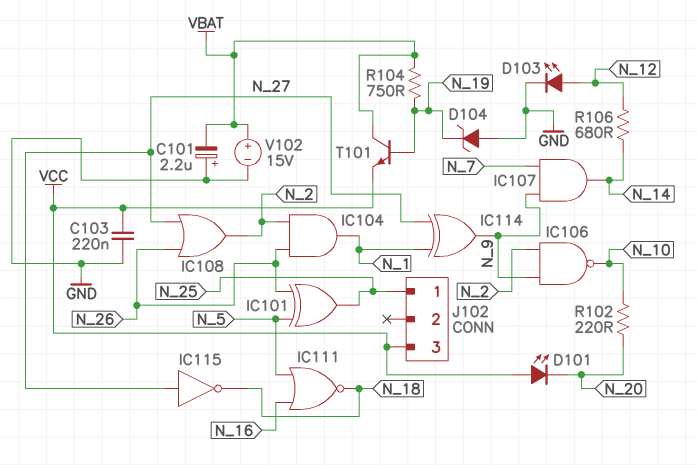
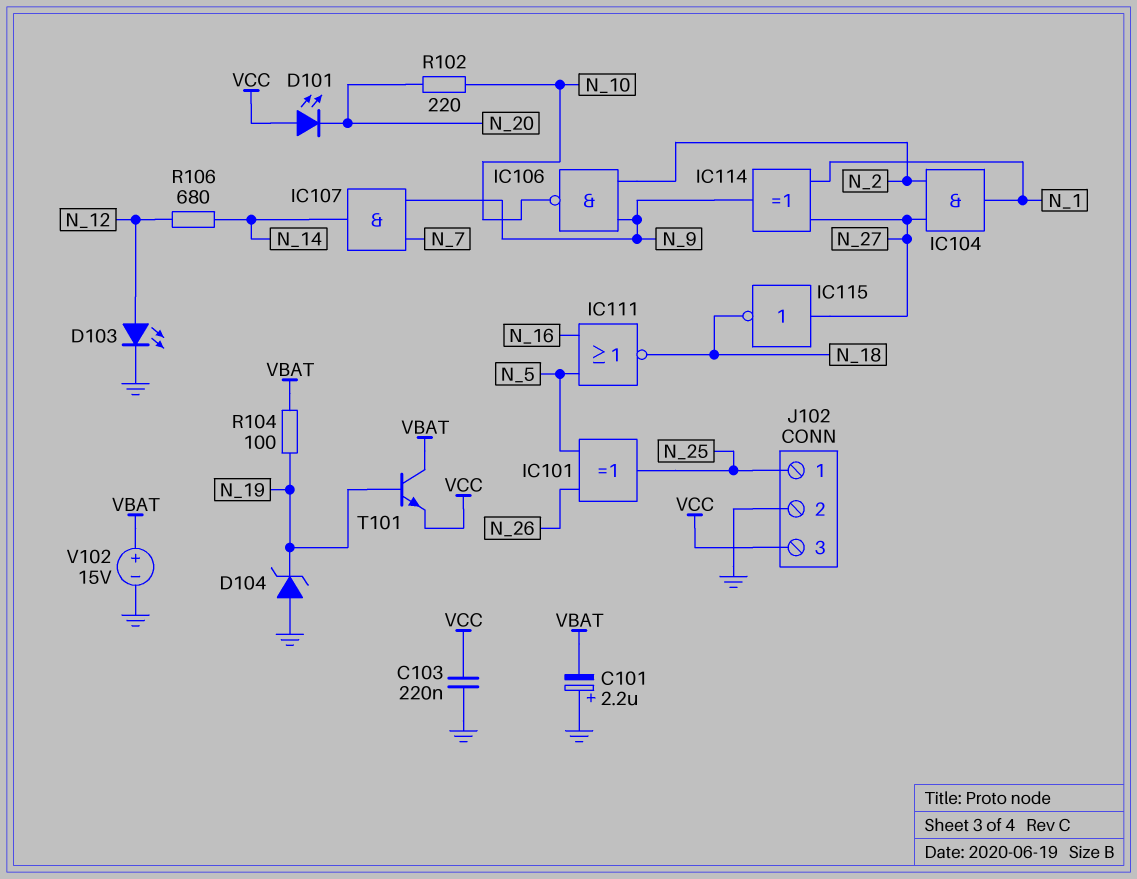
IC104: AND (in N_2, in N_26, out N_1) -> AND (in N_2, in N_27, out N_1)
IC108: OR (in N_26, in N_27, out N_2) -> none
J102 pin 2: none -> GND
R104: 750 (N_19, VBAT) -> 100 (N_19, VBAT)

